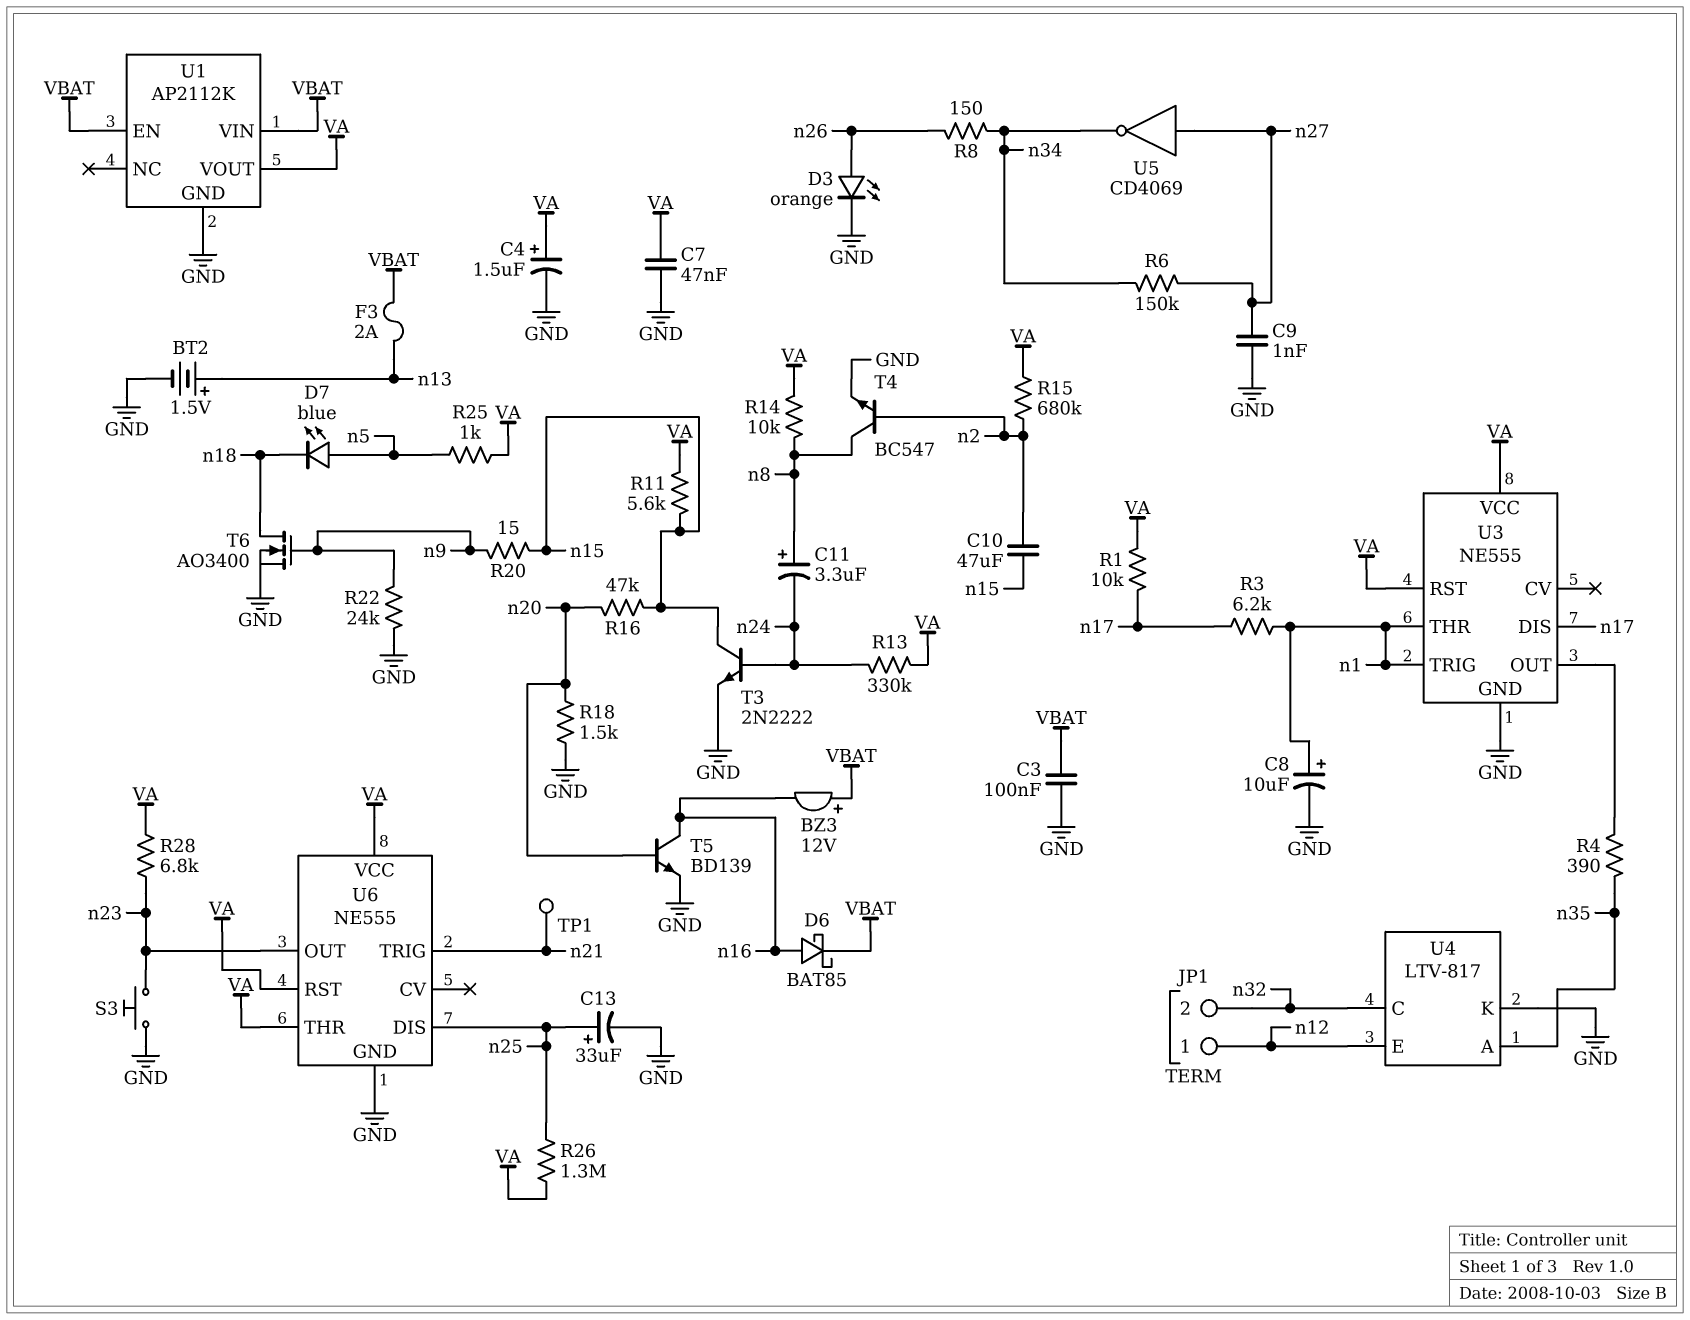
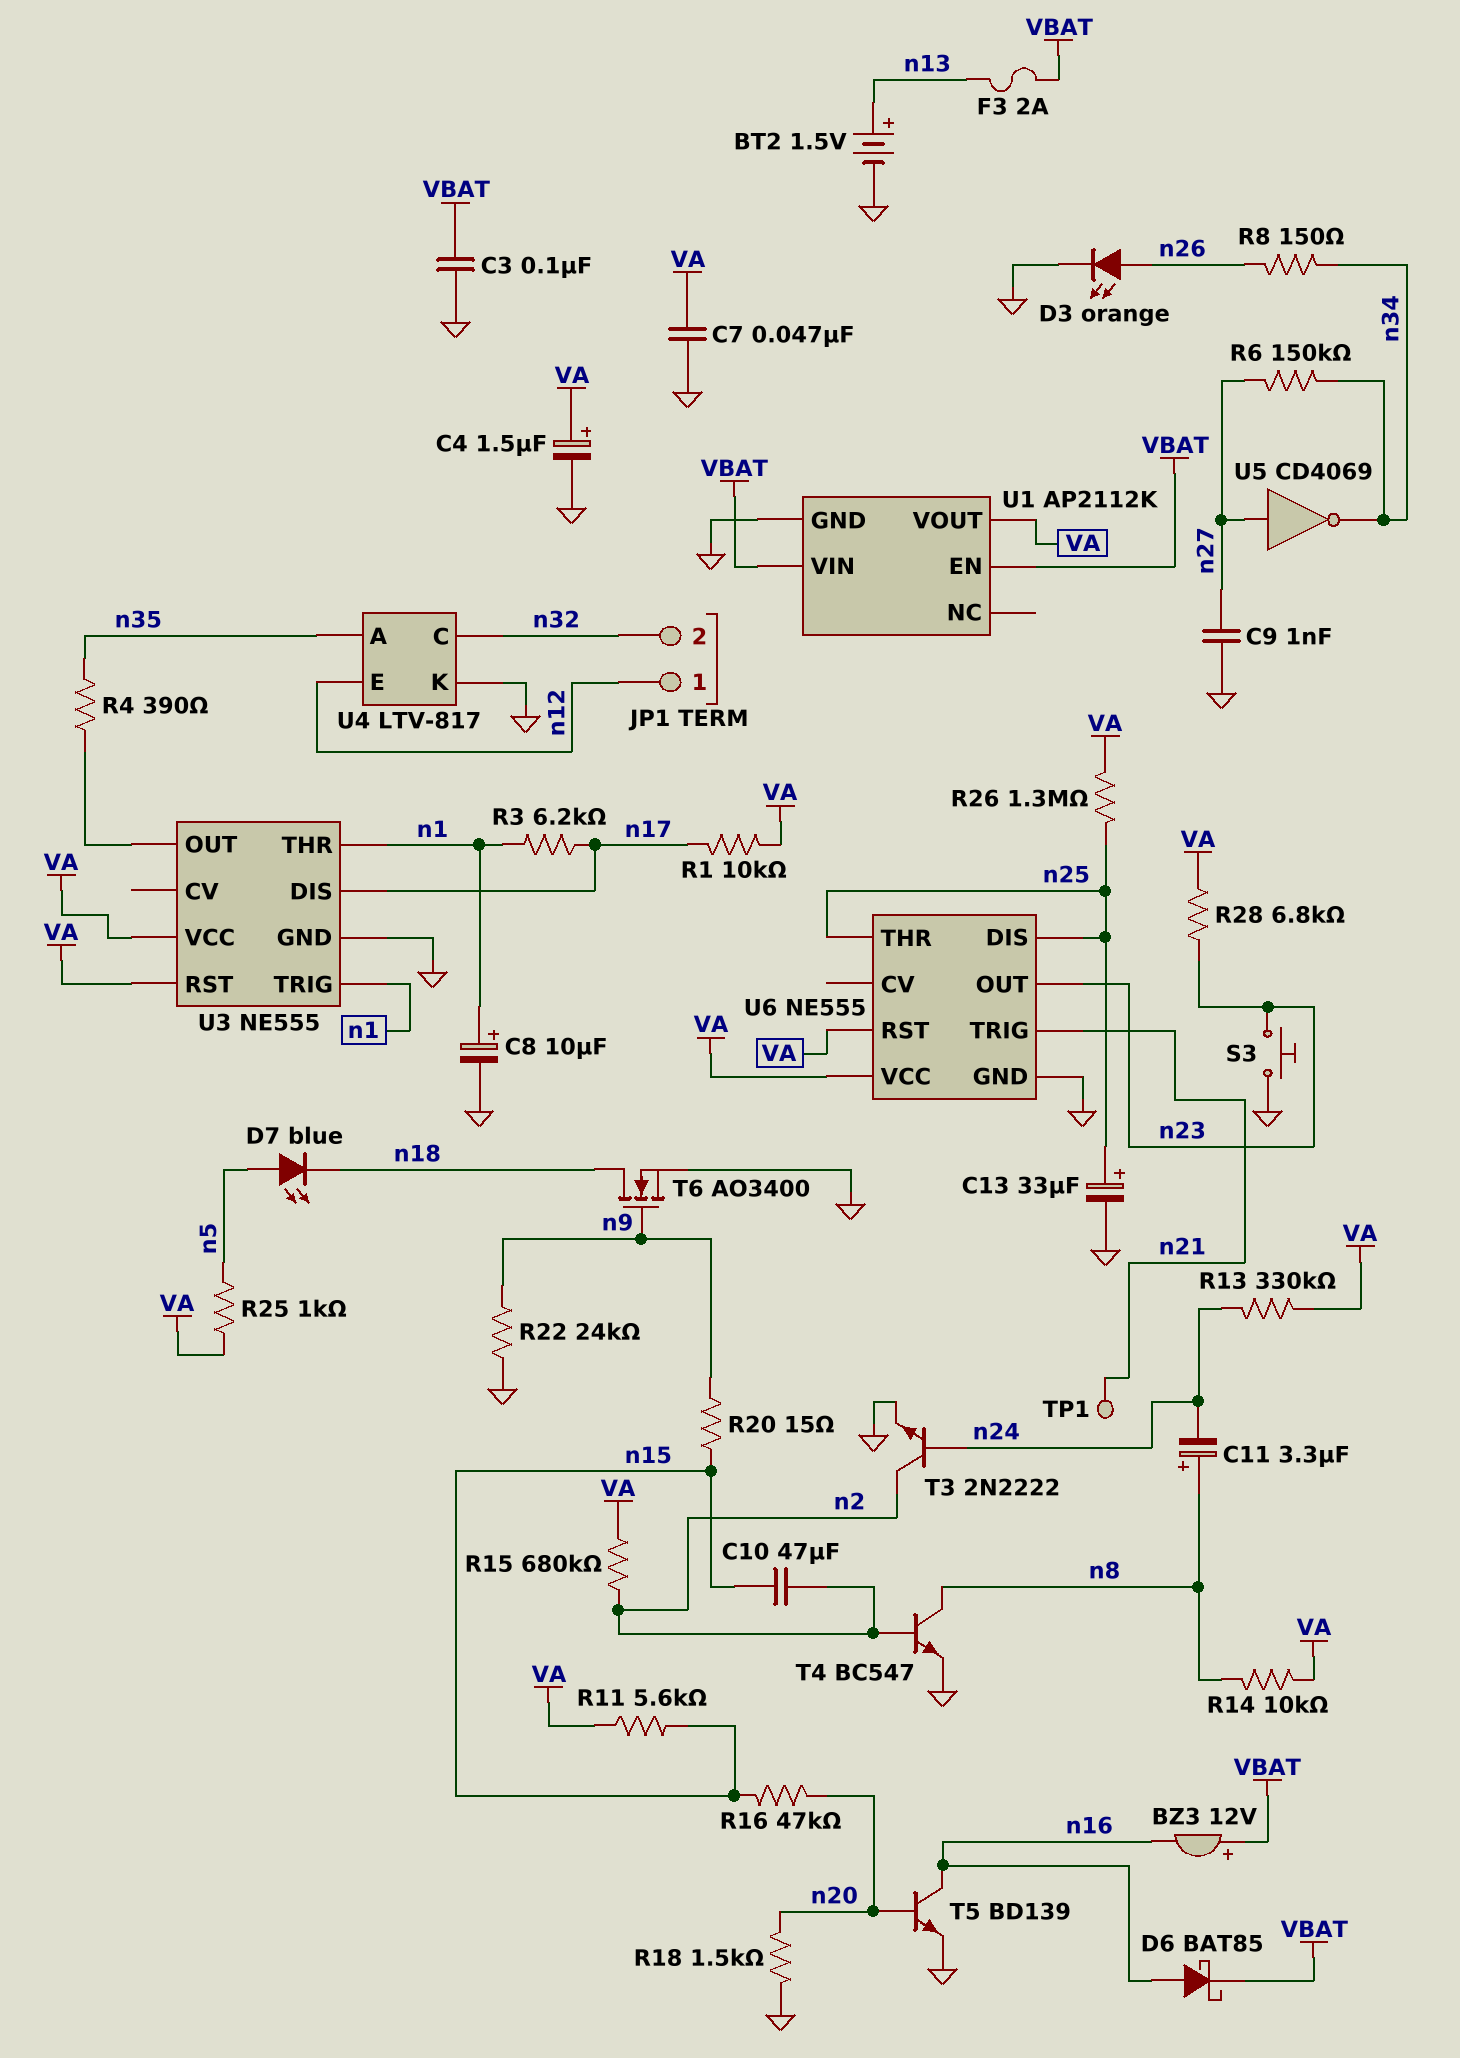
T3: NPN 2N2222 (B n24, C n15, E GND) -> NPN 2N2222 (B n24, C n2, E GND)
U6 pin THR: VA -> n25

